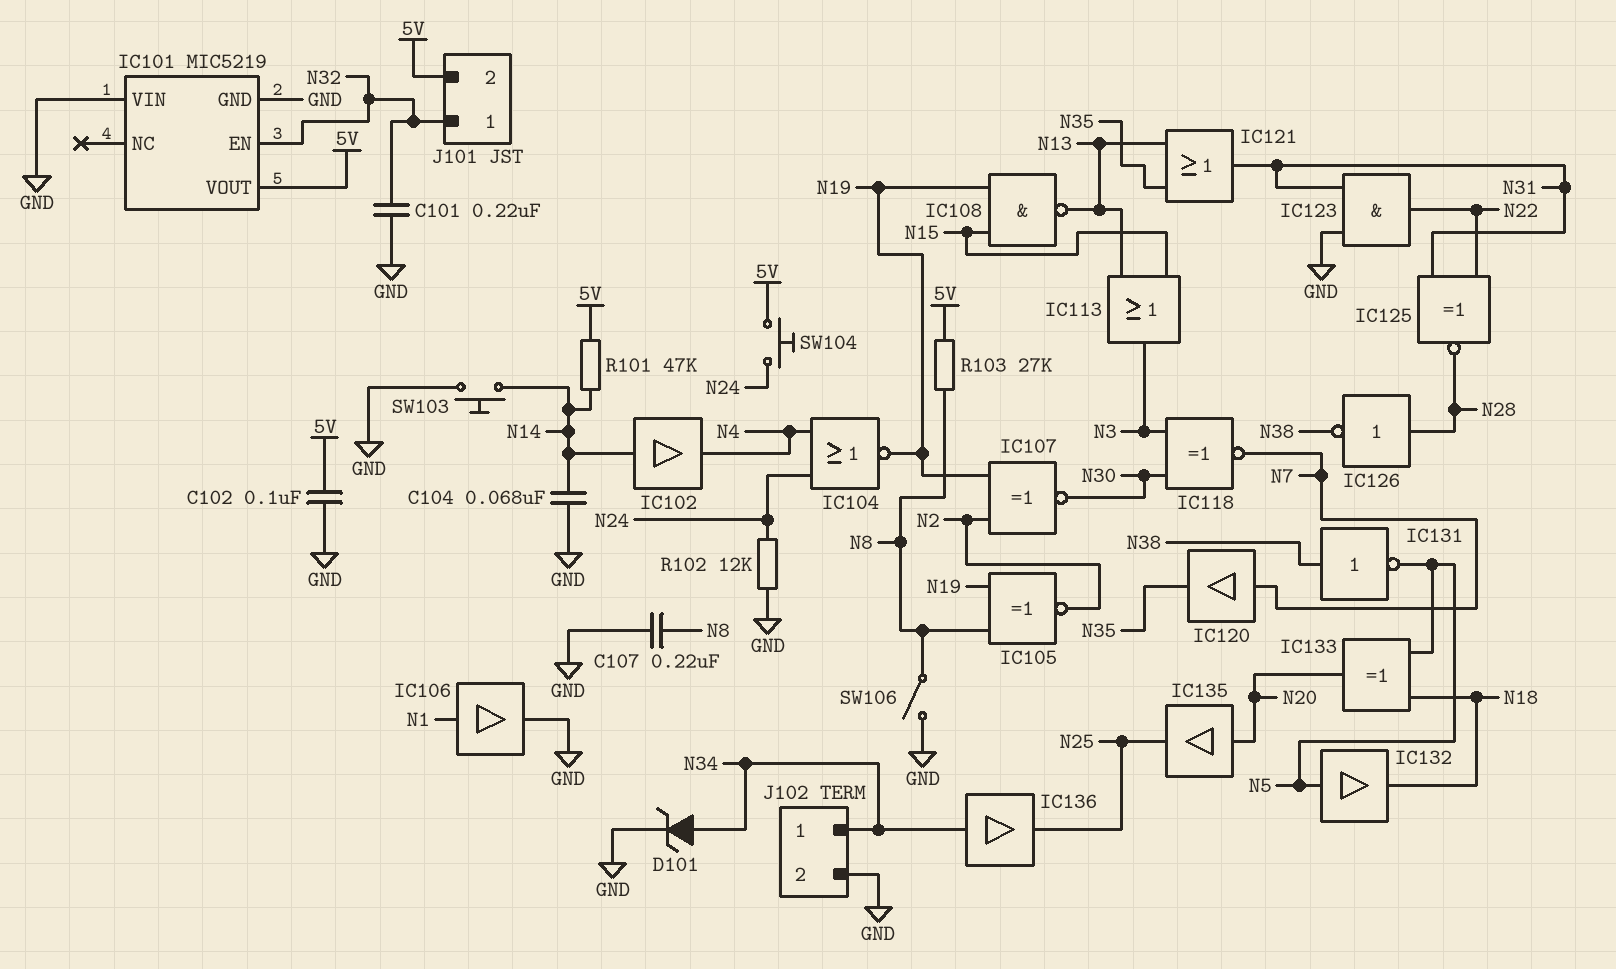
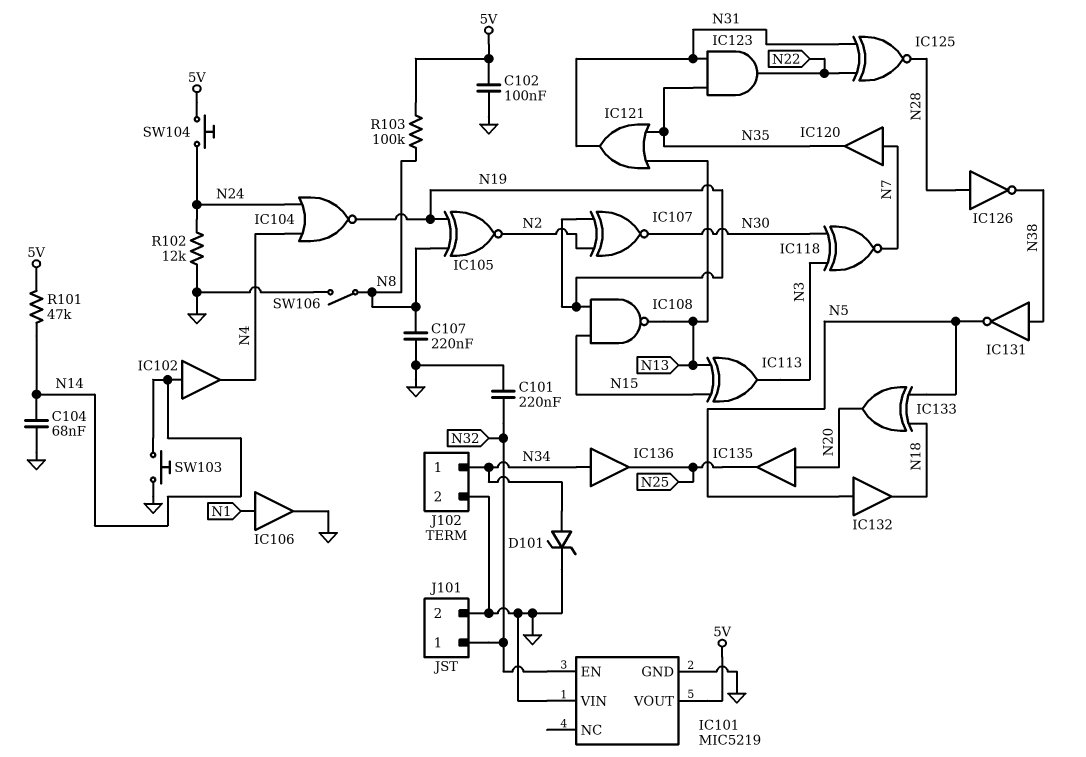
IC113: OR (in N13, in N15, out N3) -> XOR (in N13, in N15, out N3)
IC123: AND (in GND, in N31, out N22) -> AND (in N31, in N35, out N22)
J101 pin 2: 5V -> GND
R103: 27k (5V, N8) -> 100k (5V, N8)

